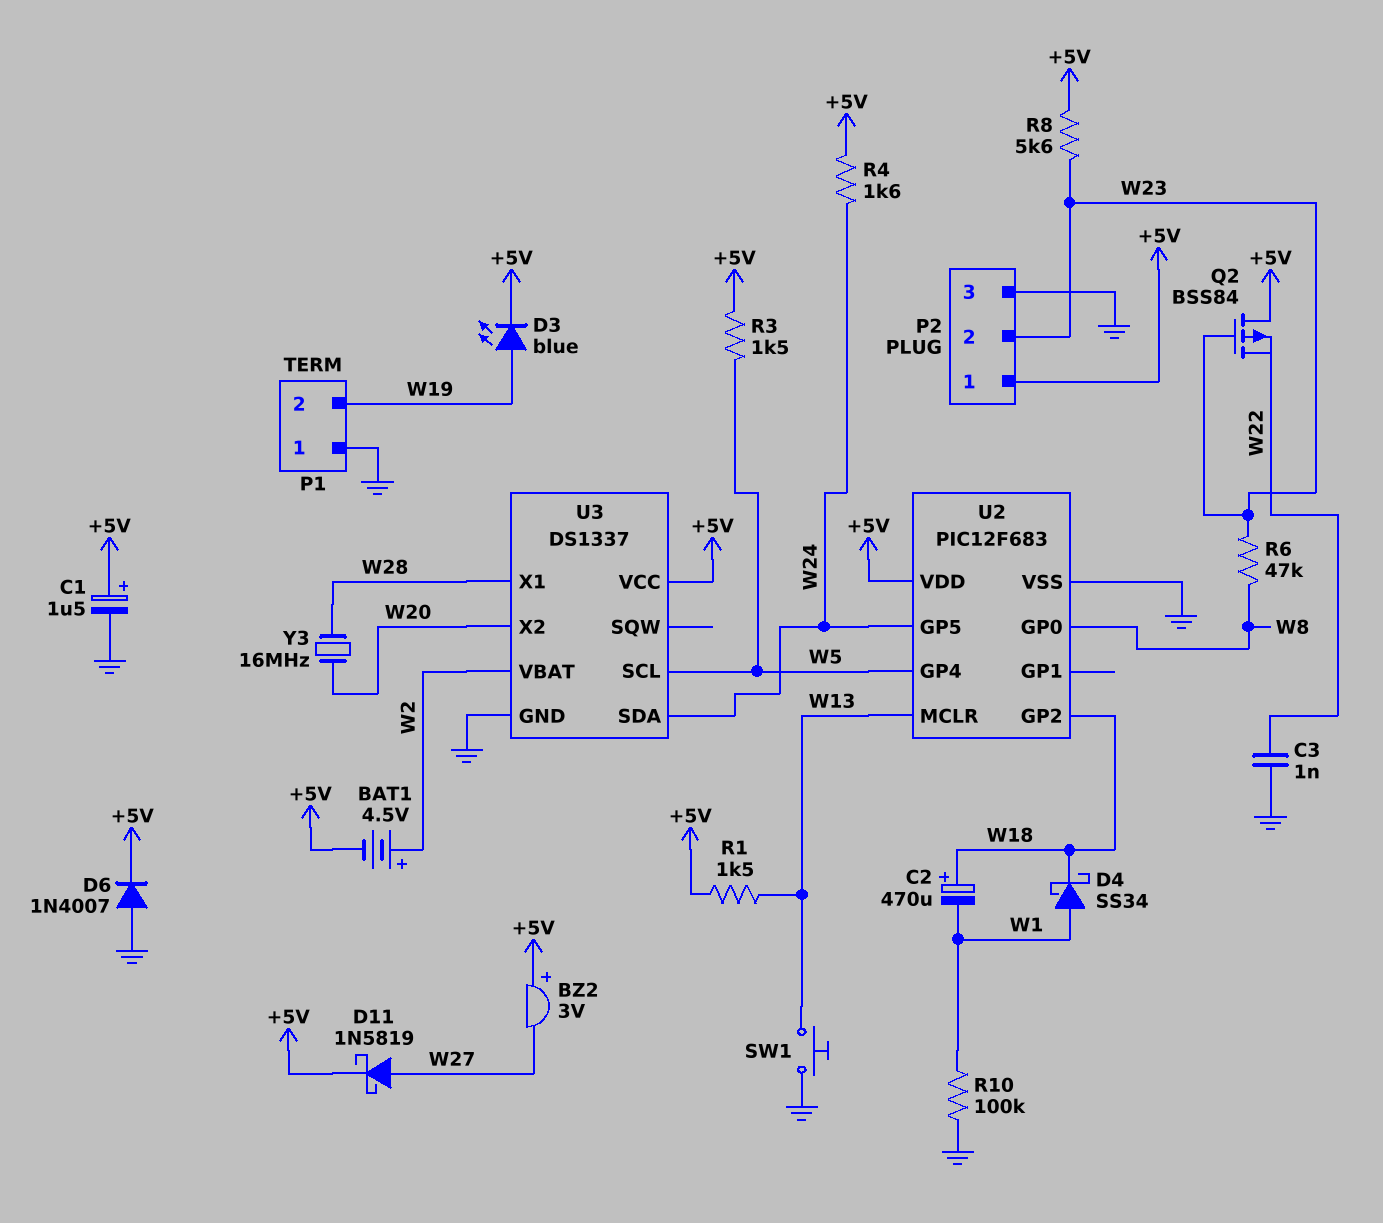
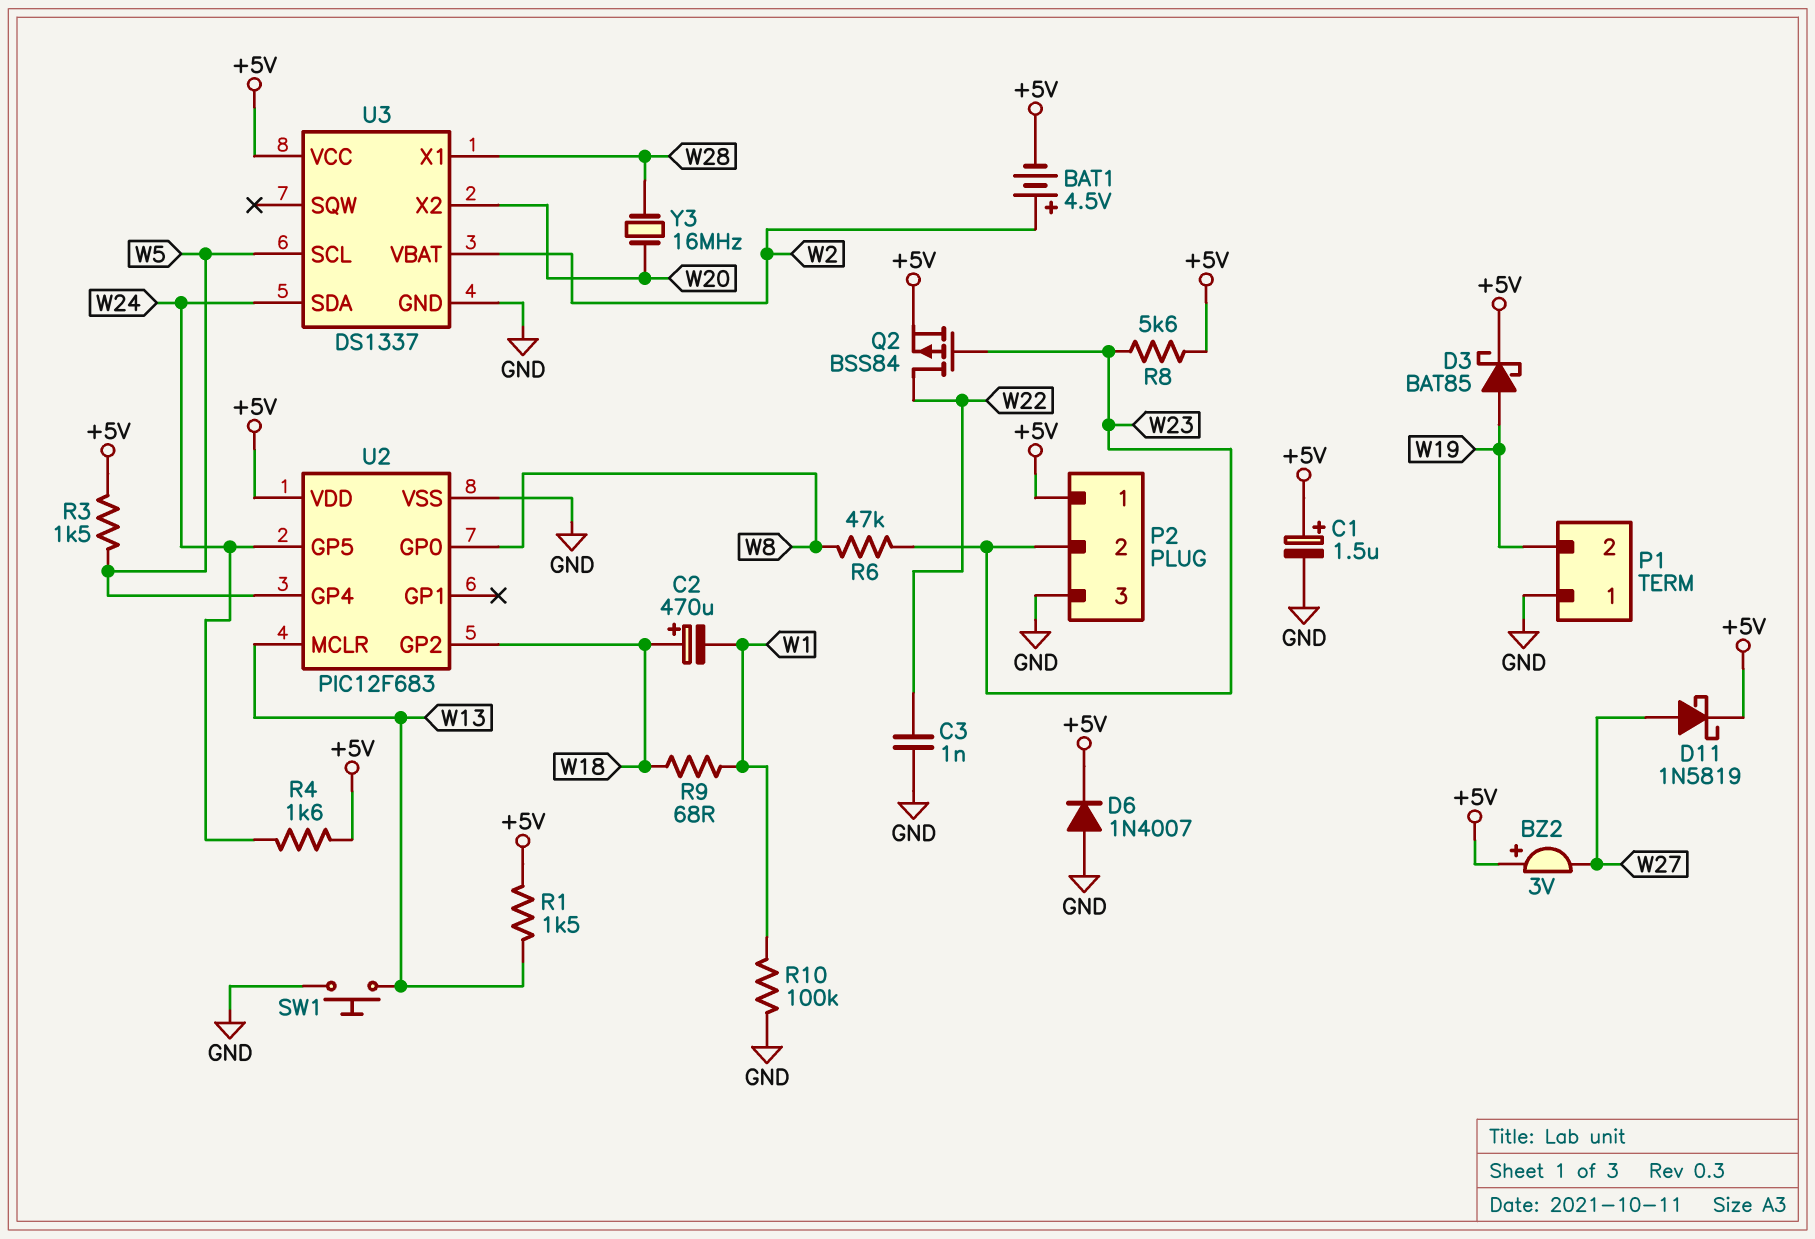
D3: LED blue (A W19, K +5V) -> schottky BAT85 (A W19, K +5V)
D4: schottky SS34 (A W1, K W18) -> none
Q2: PMOS BSS84 (G W23, D +5V, S W22) -> PMOS BSS84 (G W23, D W22, S +5V)
R9: none -> 68 (W1, W18)

